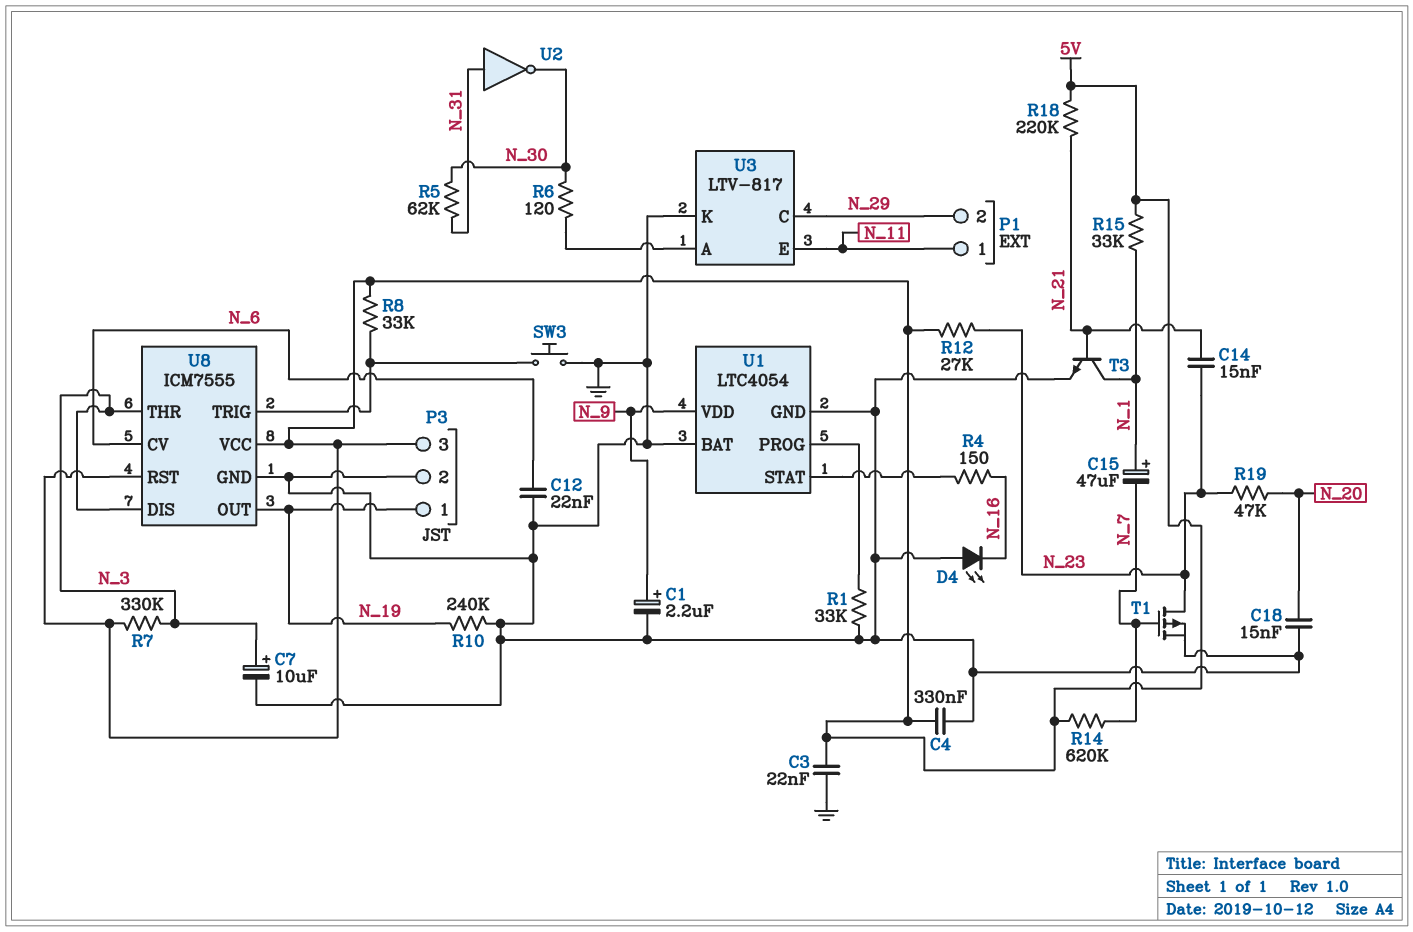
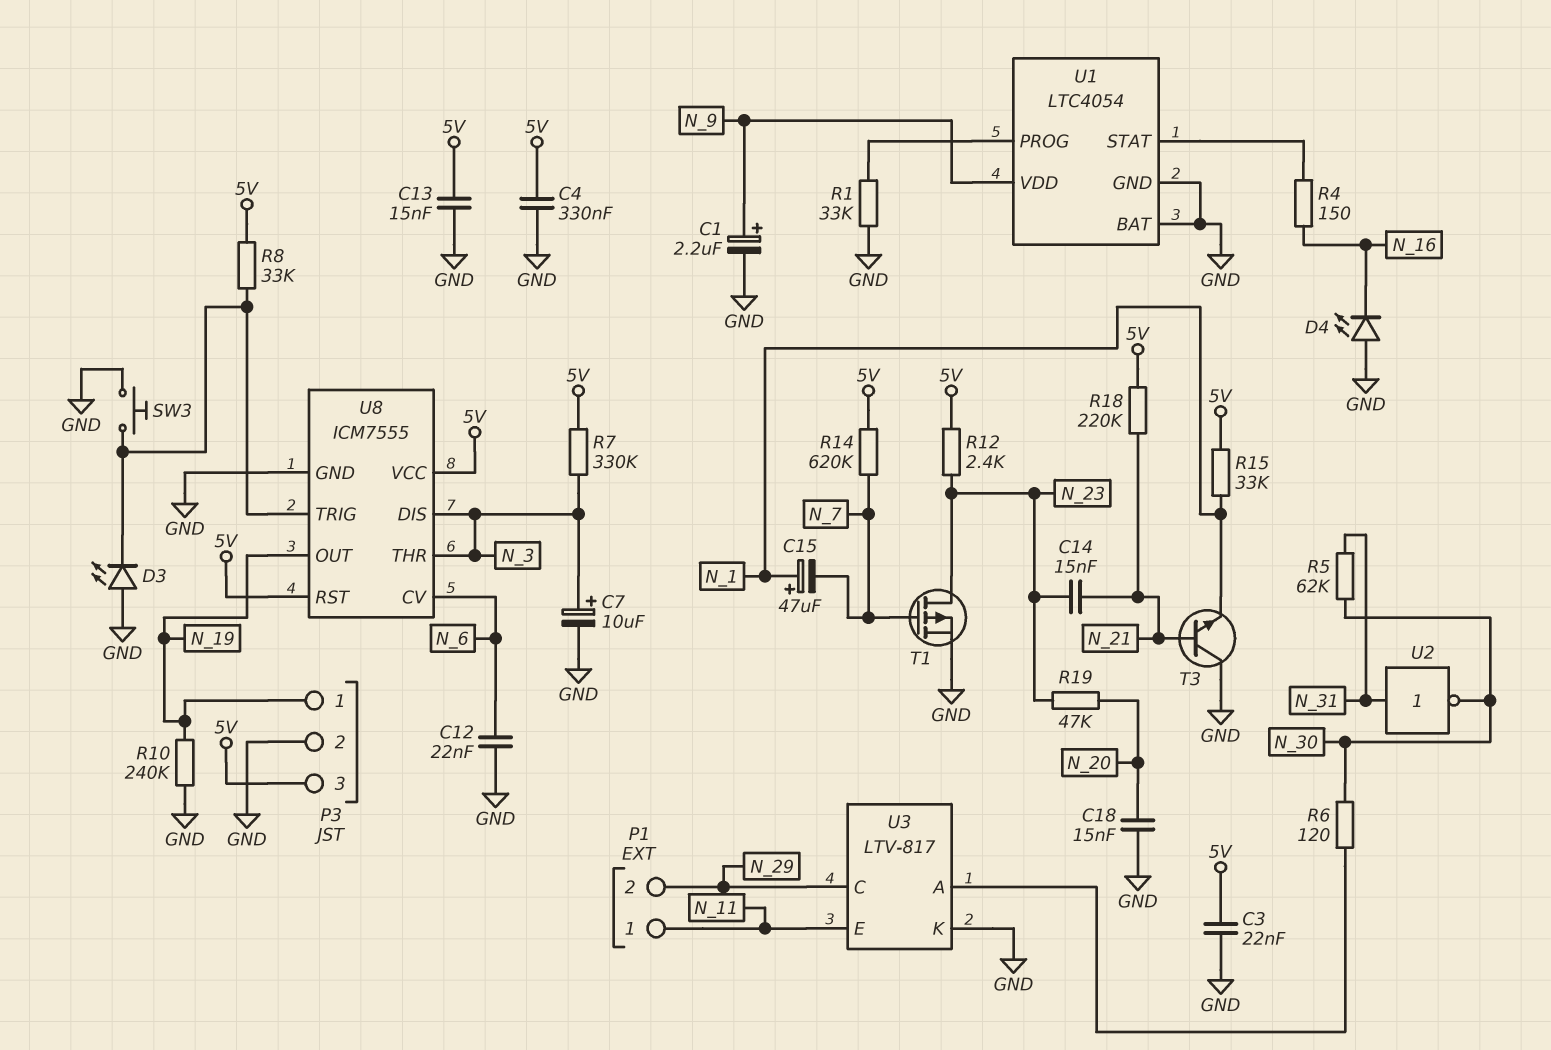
C13: none -> 15nF (5V, GND)
D3: none -> LED (A GND, K U8/TRIG)
R12: 27k (5V, N_23) -> 2.4k (5V, N_23)
T3: NPN (B N_21, C N_1, E GND) -> NPN (B N_21, C GND, E N_1)

